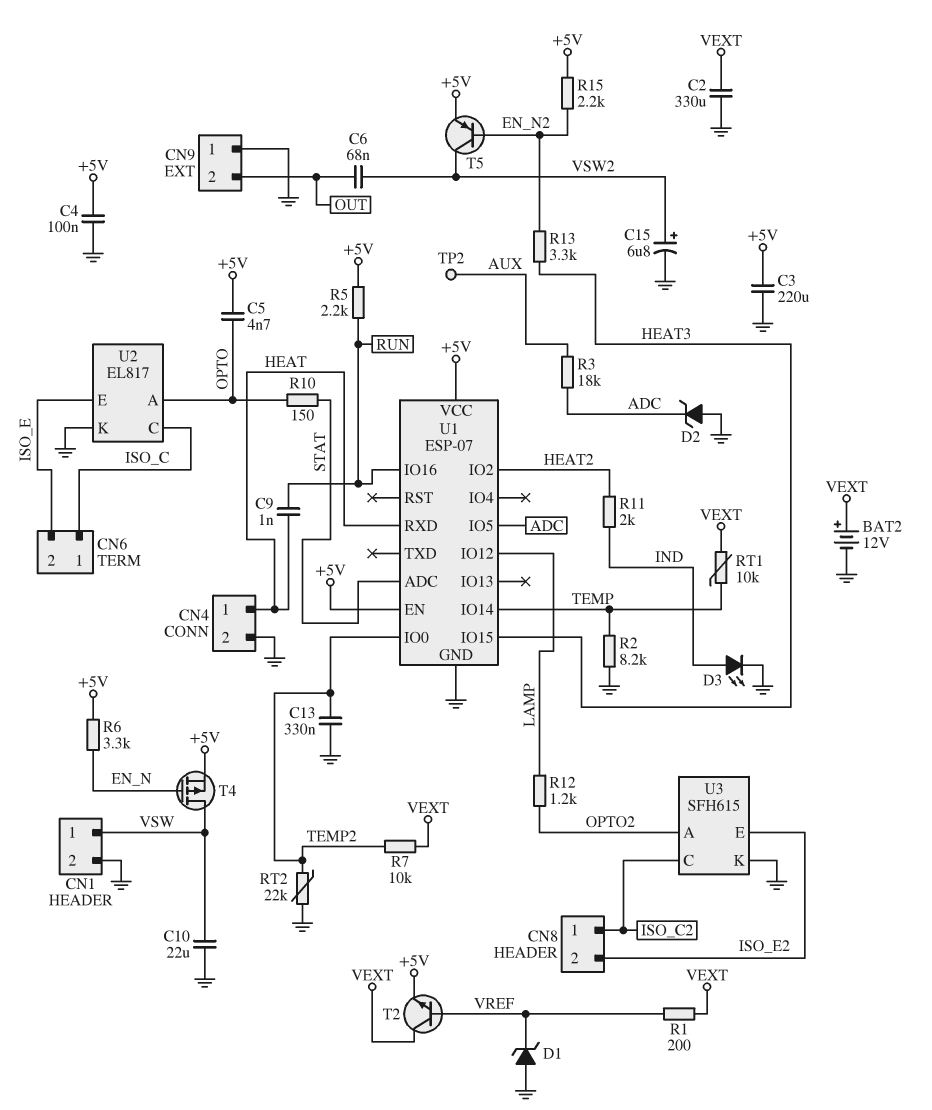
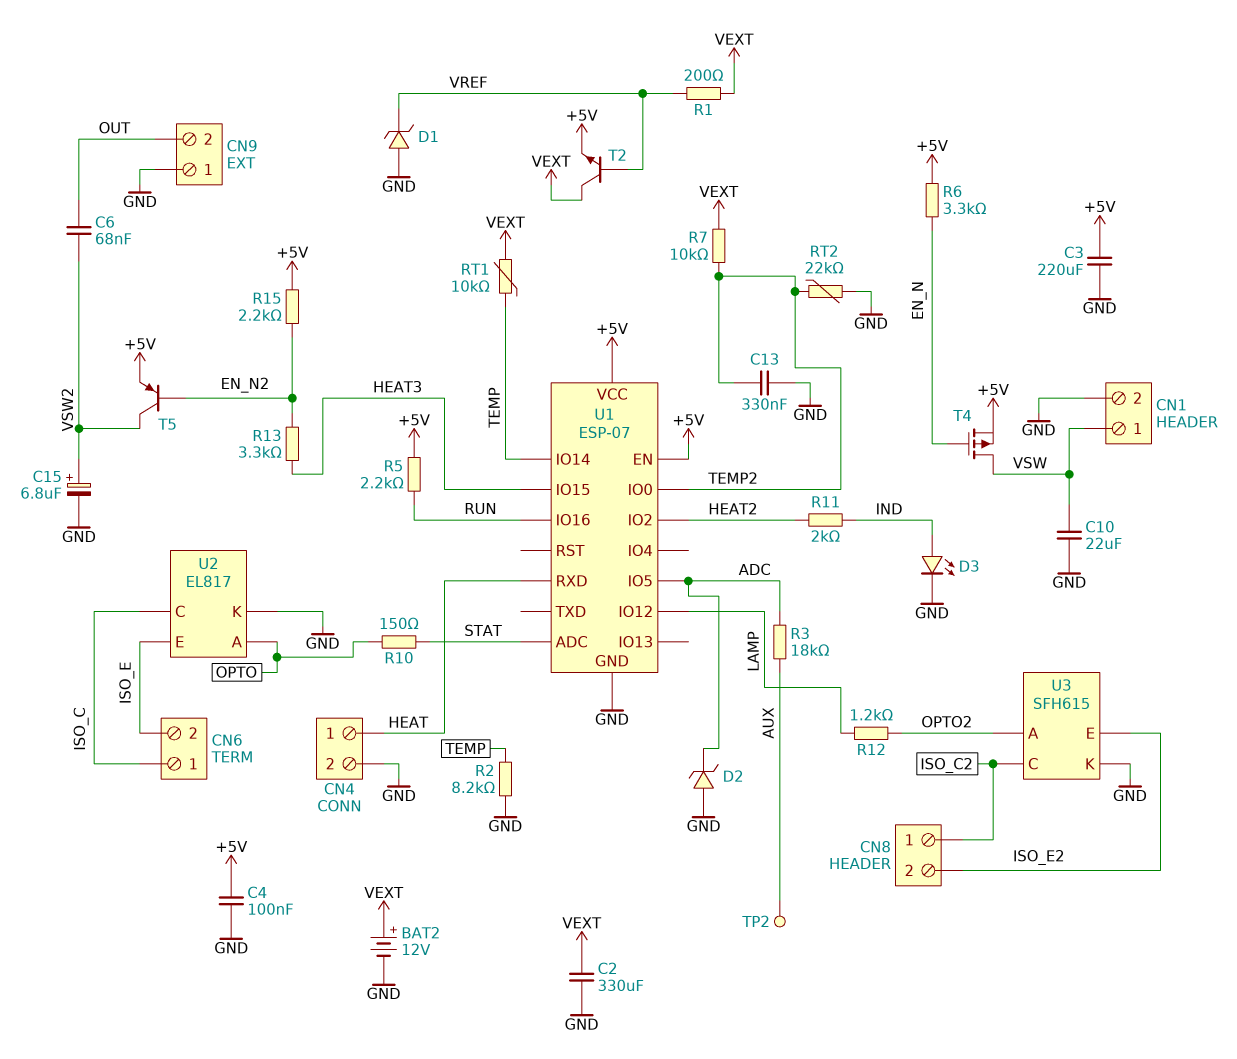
C5: 4.7nF (+5V, OPTO) -> none
C9: 1nF (HEAT, RUN) -> none

